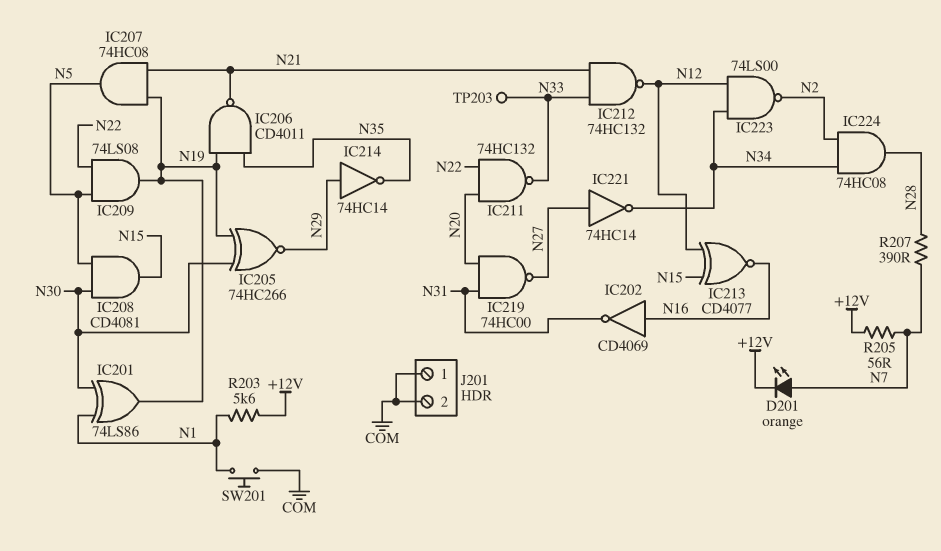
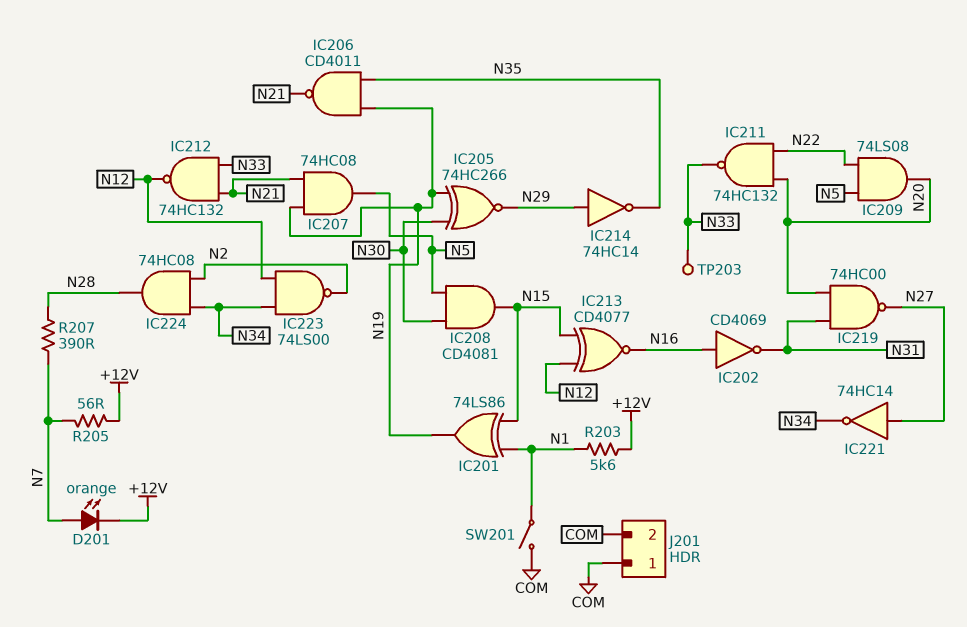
IC201: XOR 74LS86 (in N1, in N30, out N19) -> XOR 74LS86 (in N1, in N15, out N19)
IC209: AND 74LS08 (in N5, in N22, out N19) -> AND 74LS08 (in N5, in N22, out N20)
SW201: button (COM, N1) -> switch (COM, N1)

